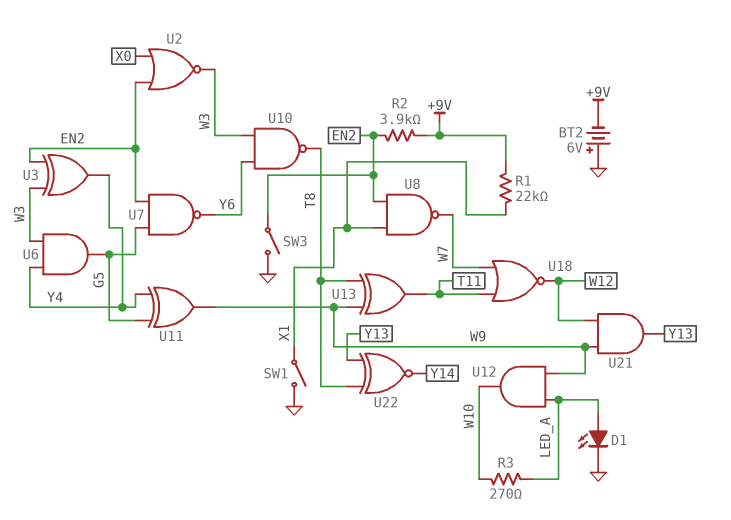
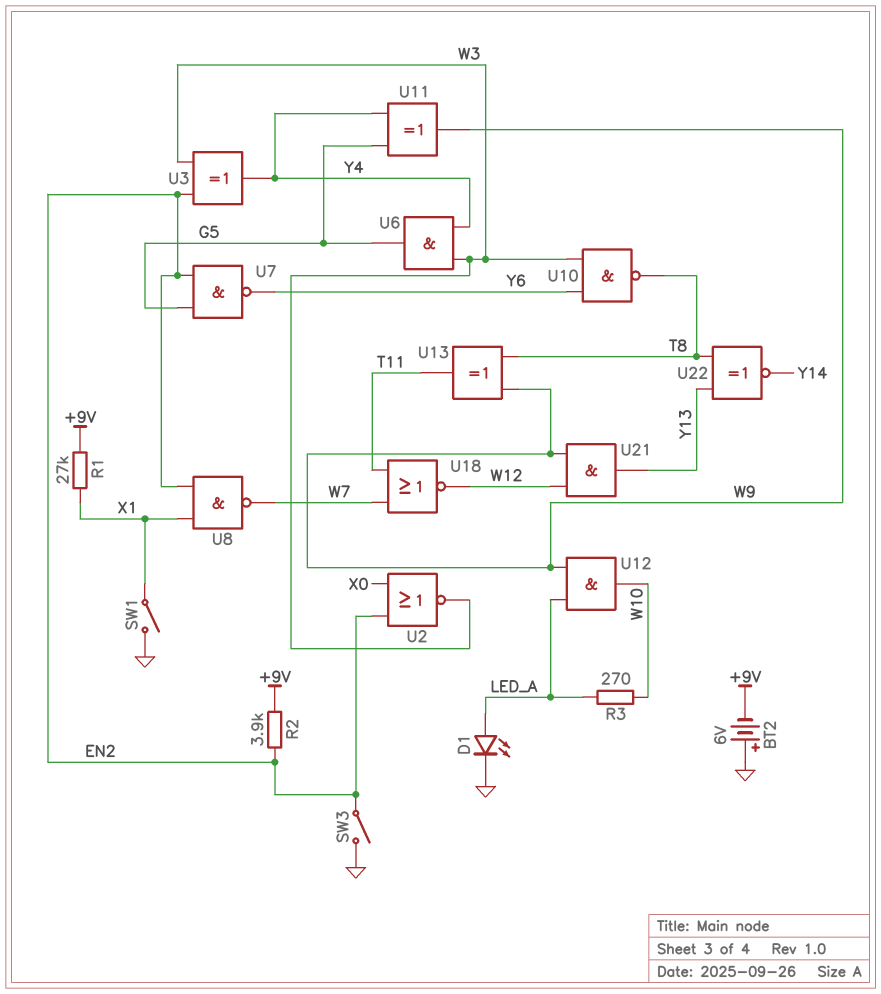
R1: 22k (+9V, X1) -> 27k (+9V, X1)

